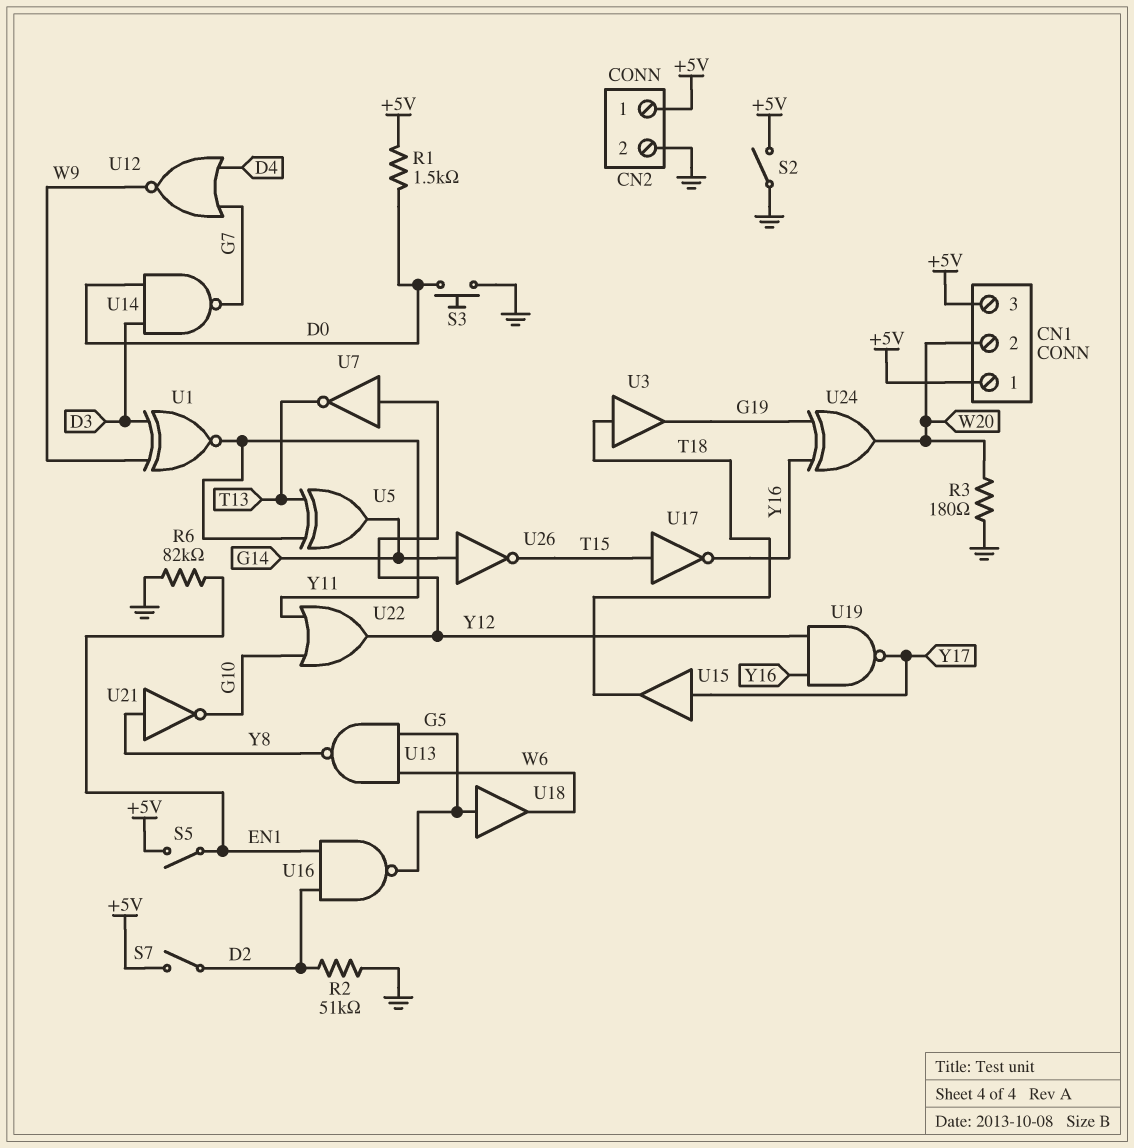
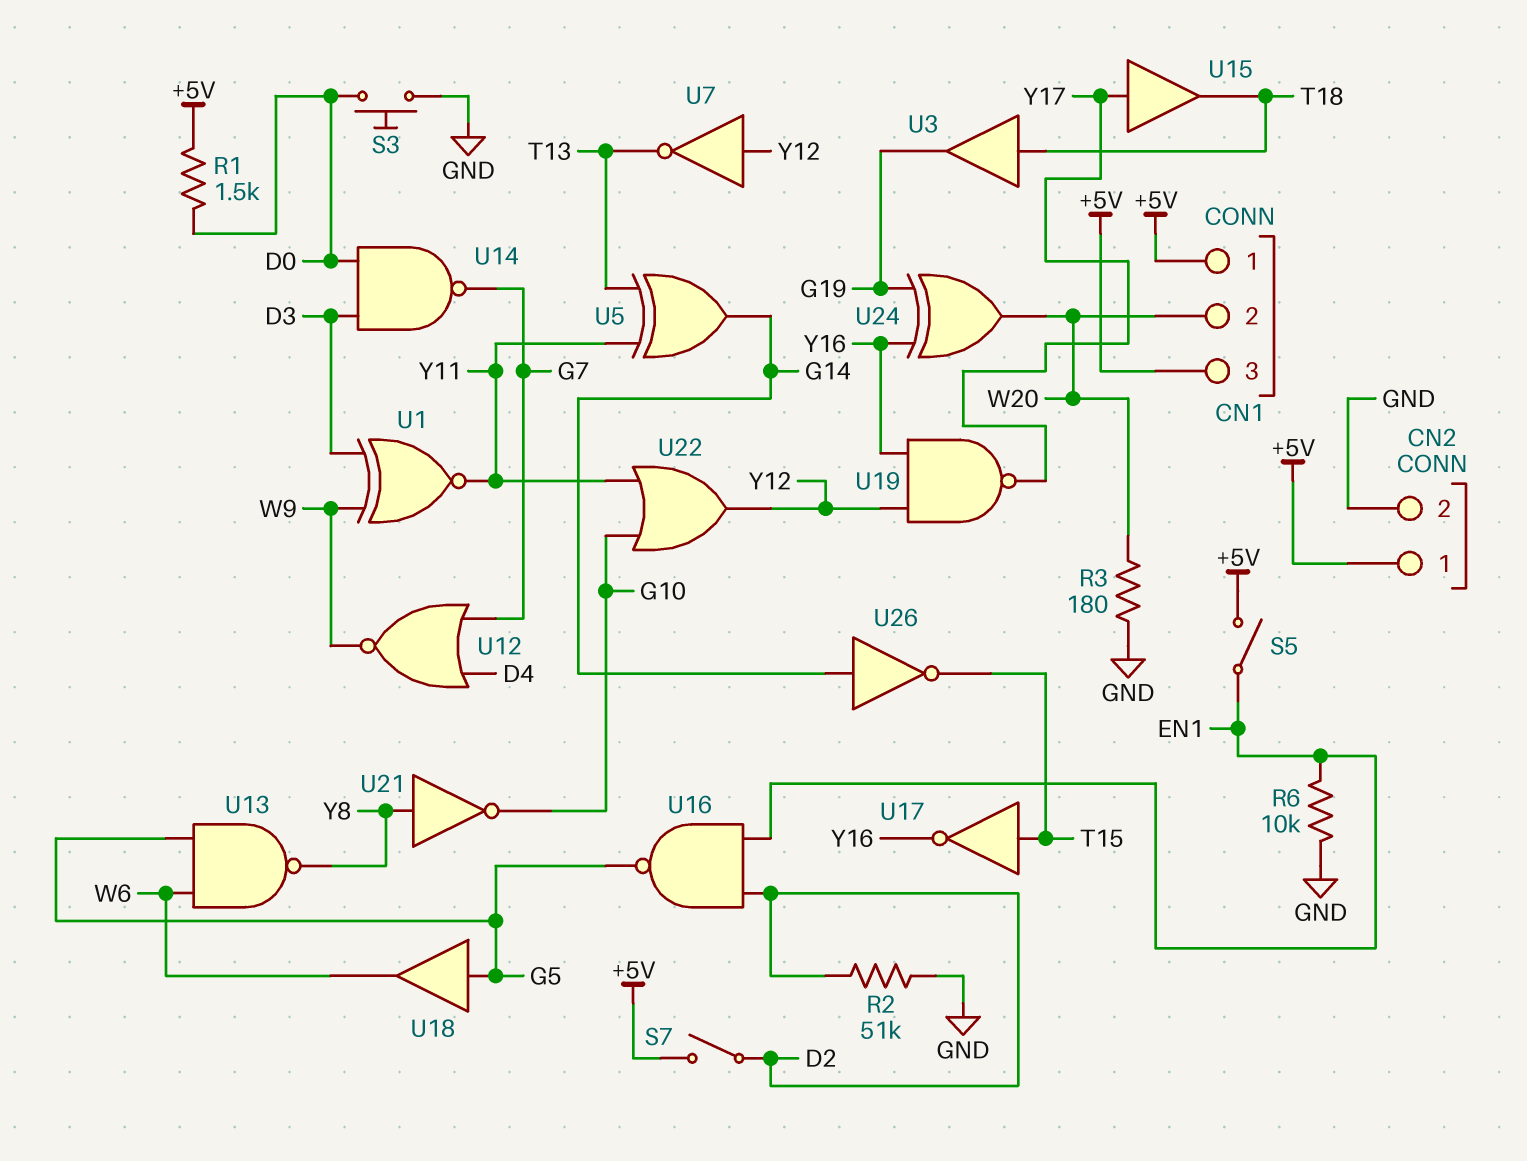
R6: 82k (EN1, GND) -> 10k (EN1, GND)
S2: switch (+5V, GND) -> none

